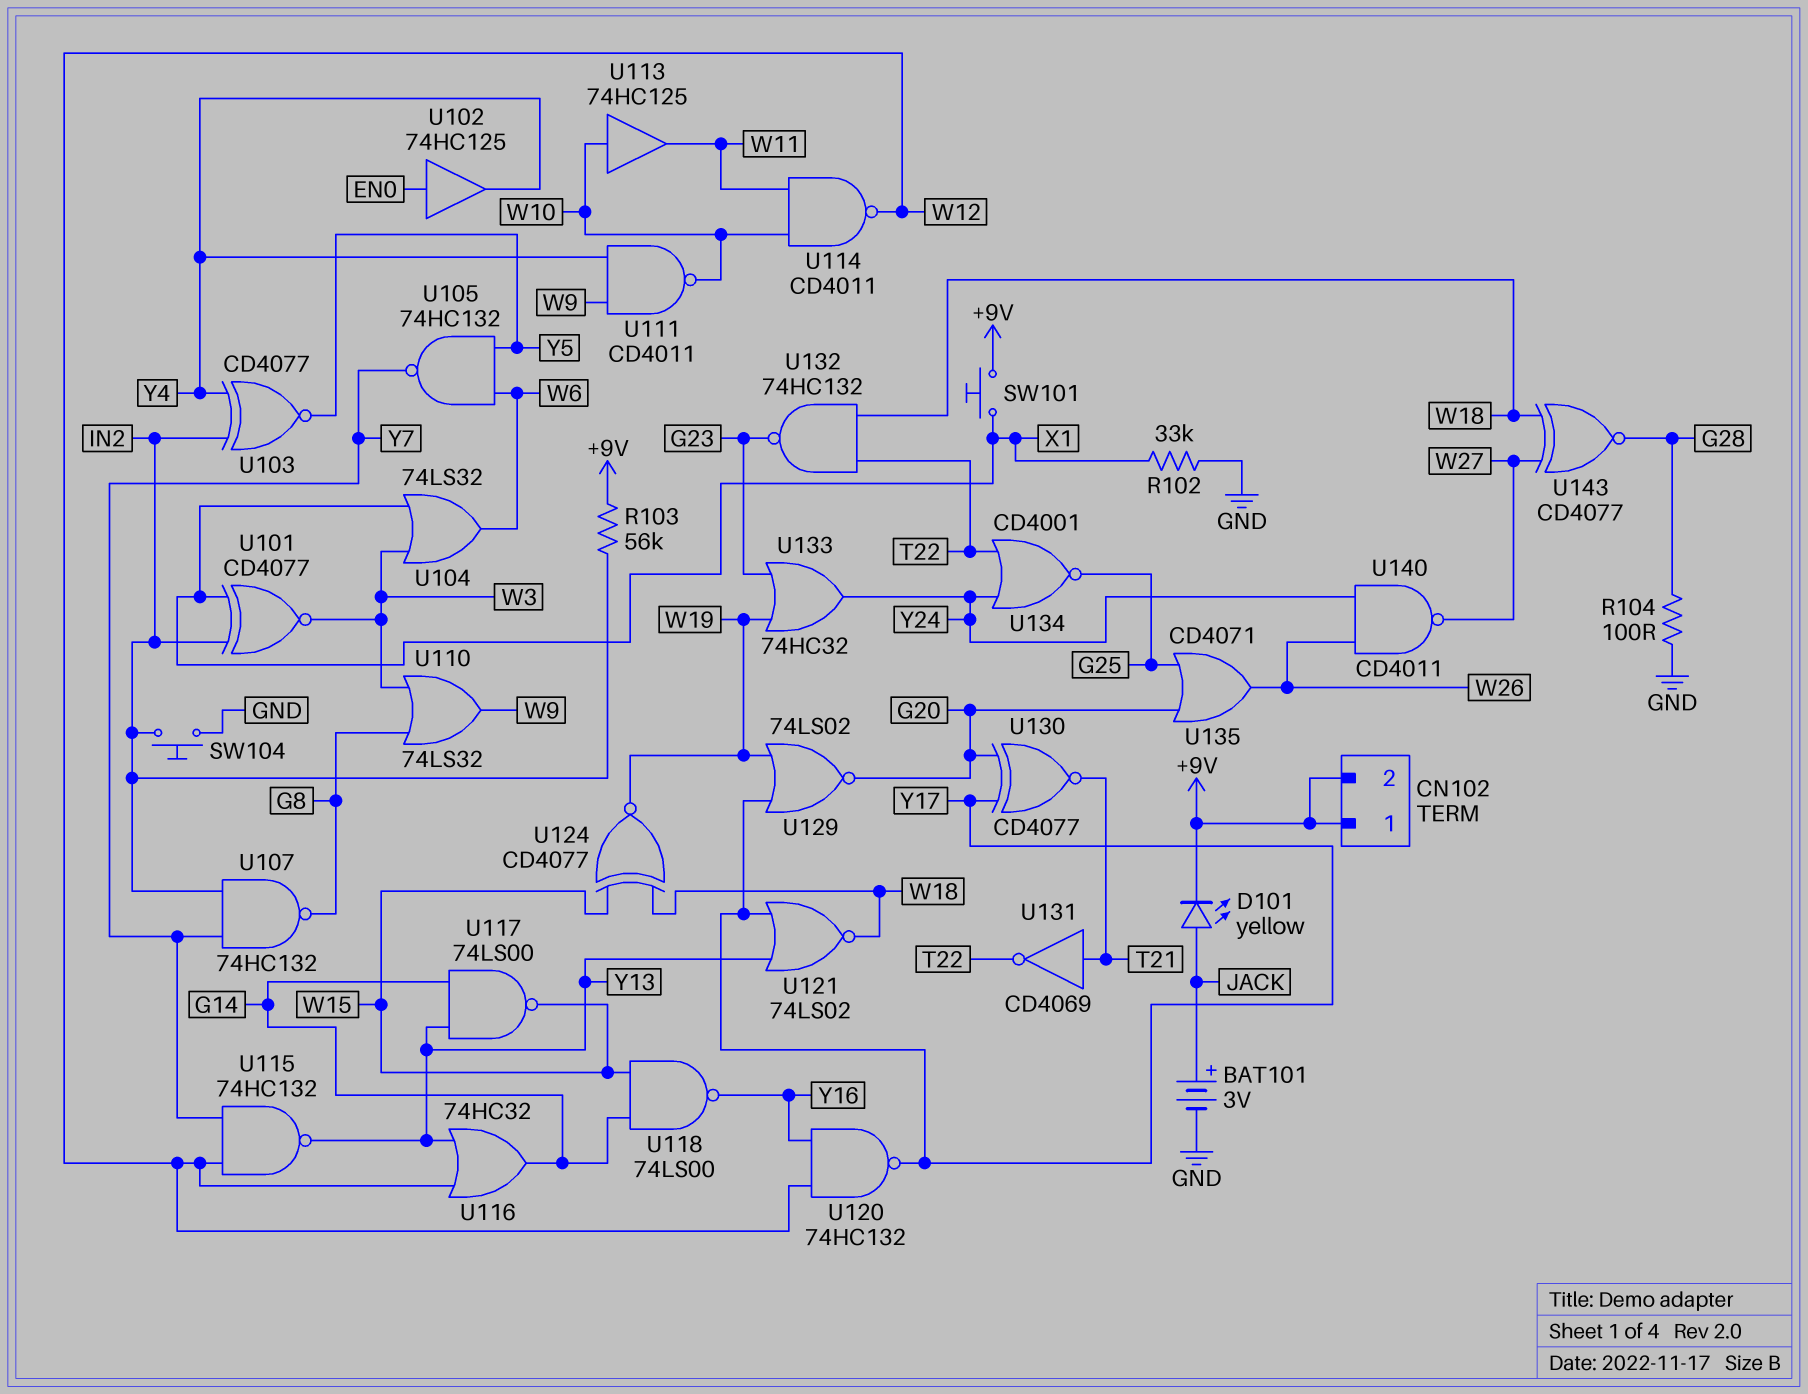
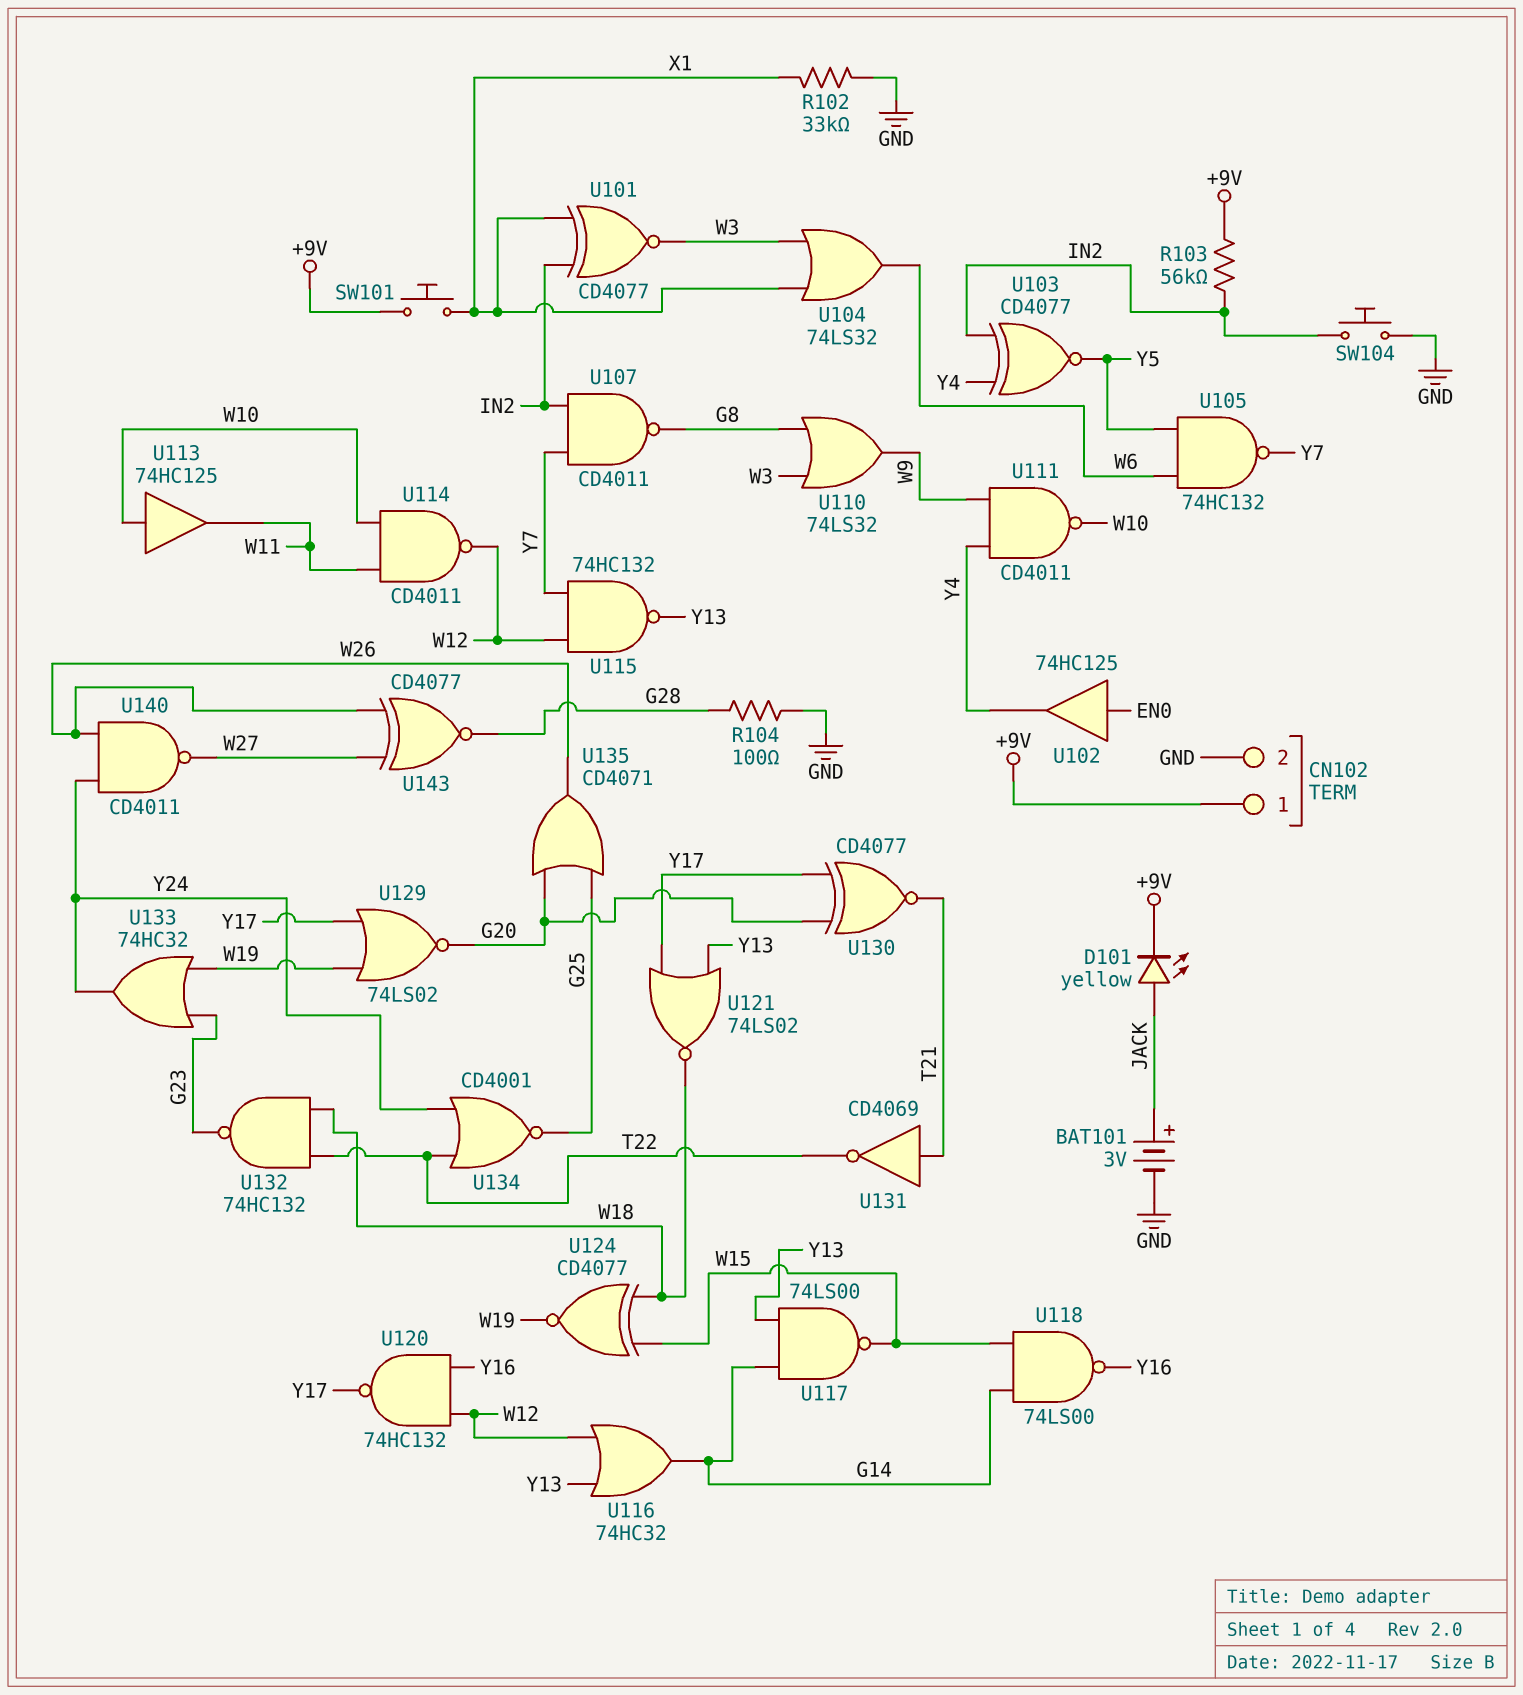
CN102 pin 2: +9V -> GND
U107: NAND 74HC132 (in IN2, in Y7, out G8) -> NAND CD4011 (in IN2, in Y7, out G8)
U143: XNOR CD4077 (in W18, in W27, out G28) -> XNOR CD4077 (in W26, in W27, out G28)

